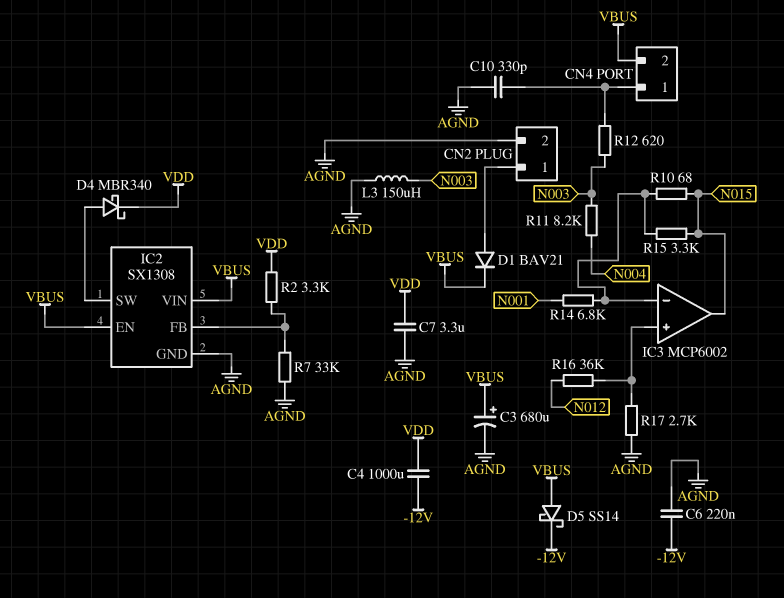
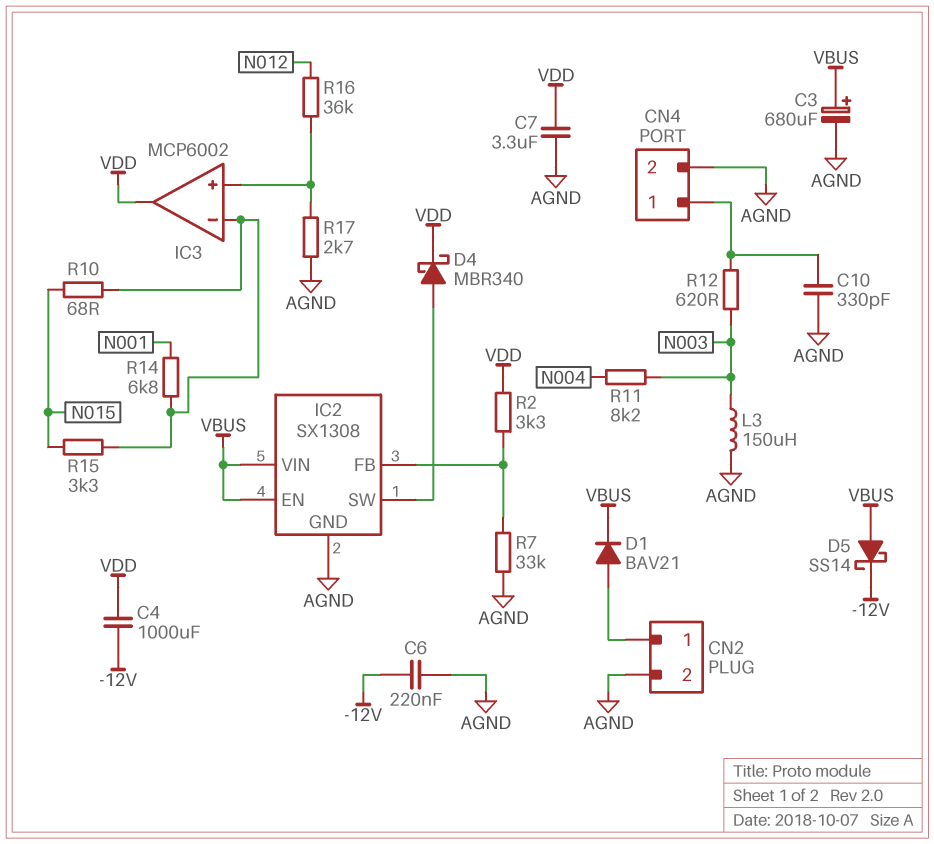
CN4 pin 2: VBUS -> AGND
IC3 pin out: N015 -> VDD

